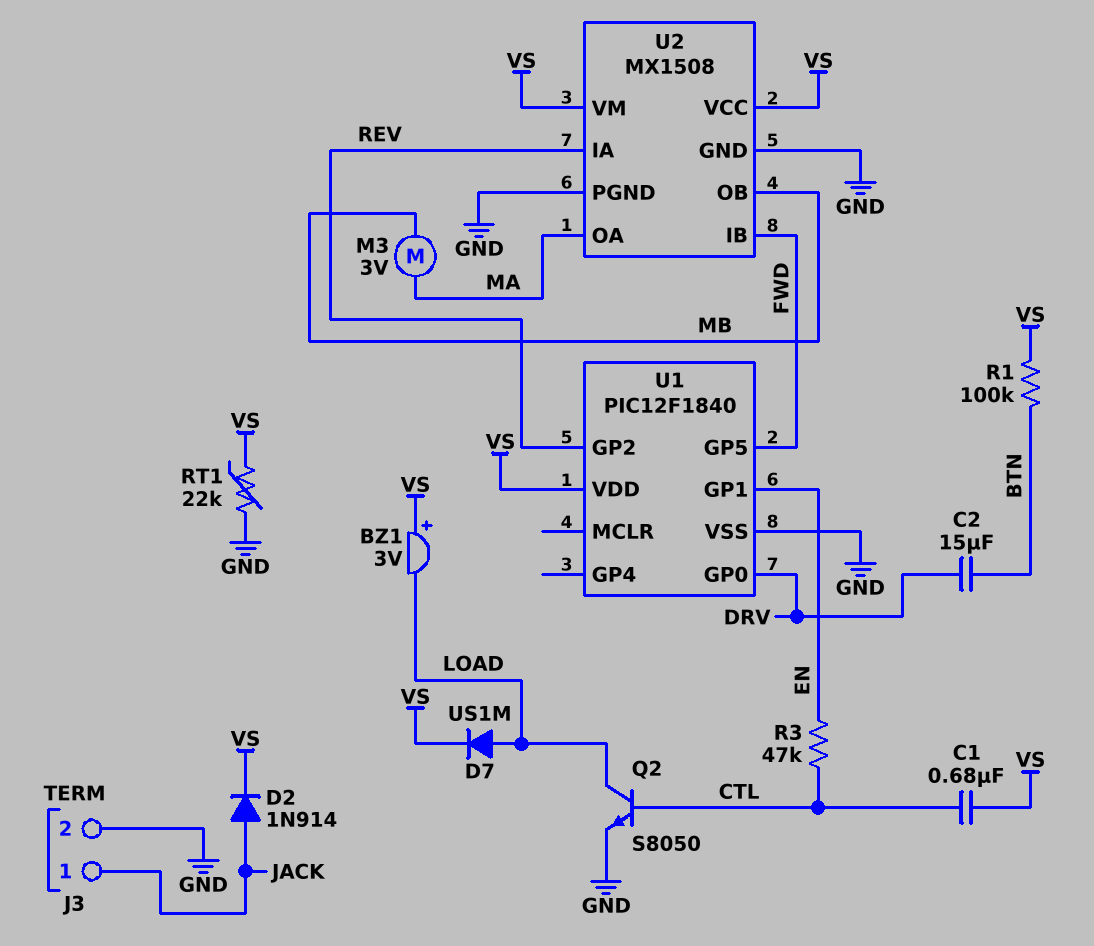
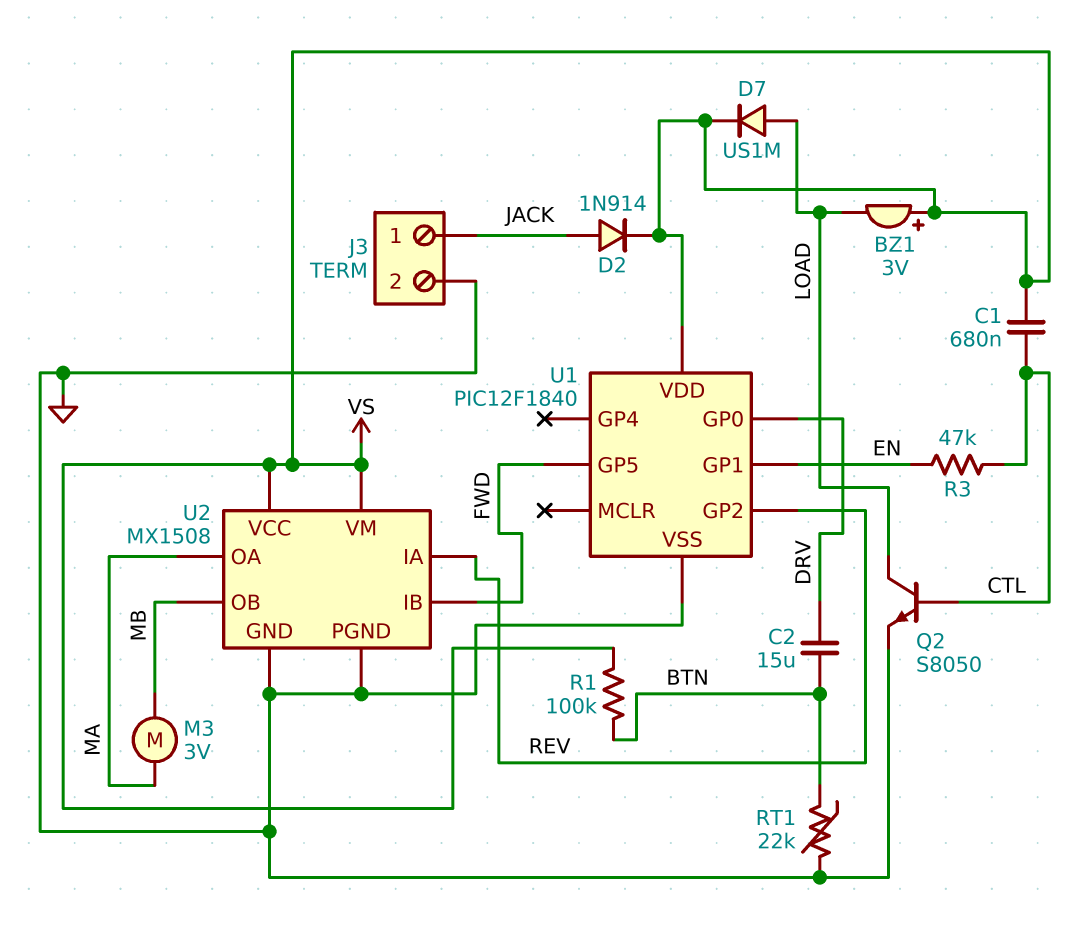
RT1: 22k (GND, VS) -> 22k (BTN, GND)

